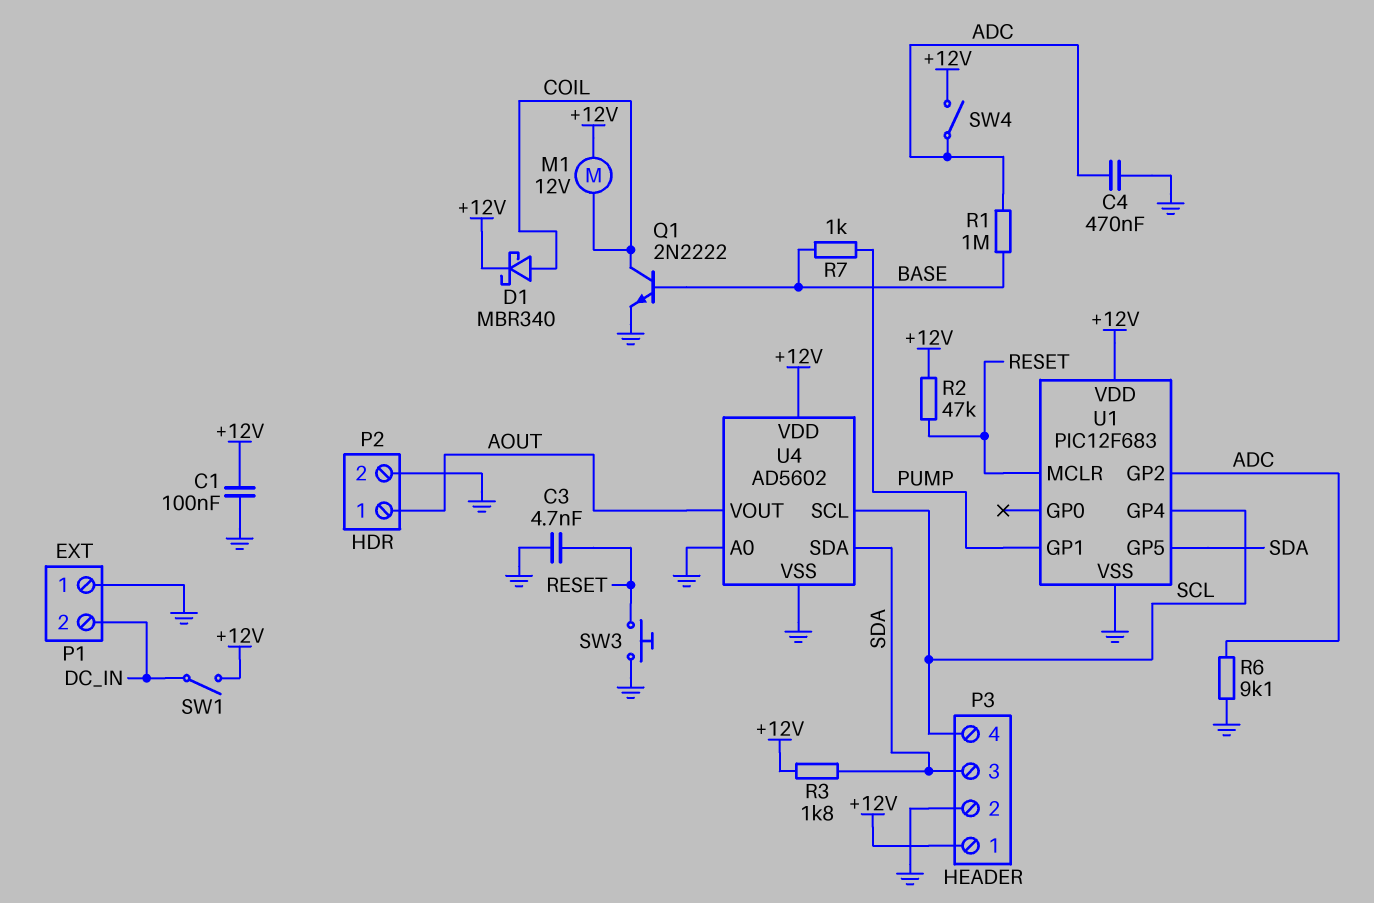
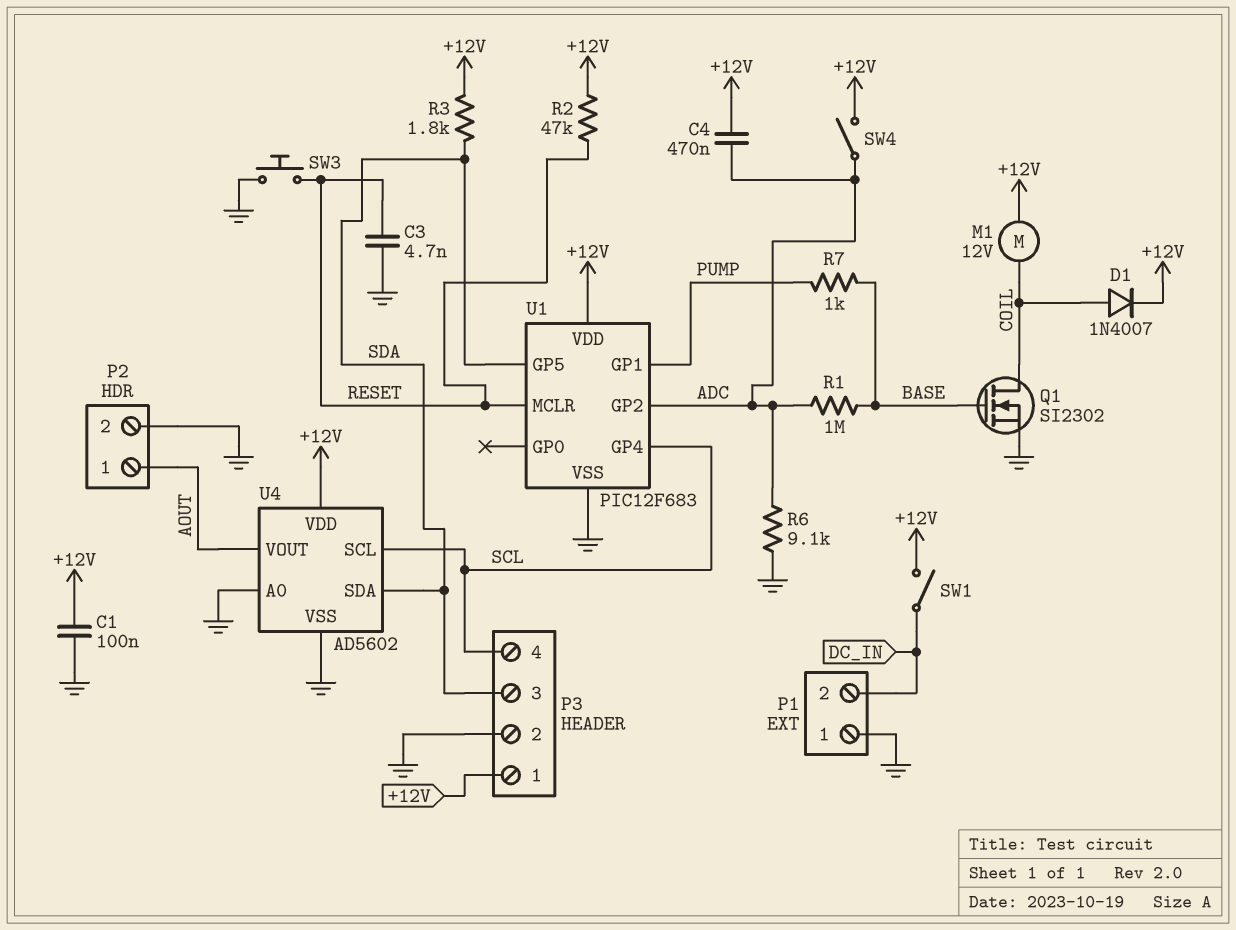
C4: 470nF (ADC, GND) -> 470nF (+12V, ADC)
D1: schottky MBR340 (A COIL, K +12V) -> diode 1N4007 (A COIL, K +12V)
Q1: NPN 2N2222 (B BASE, C COIL, E GND) -> NMOS SI2302 (G BASE, D COIL, S GND)

